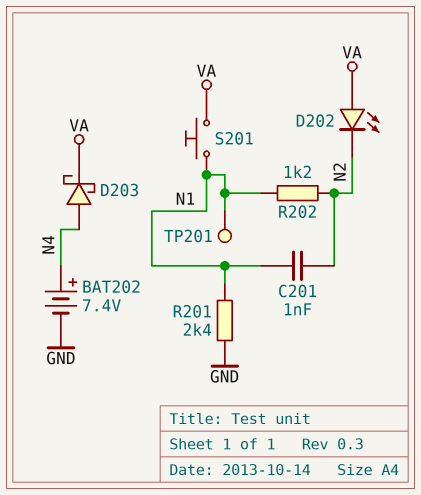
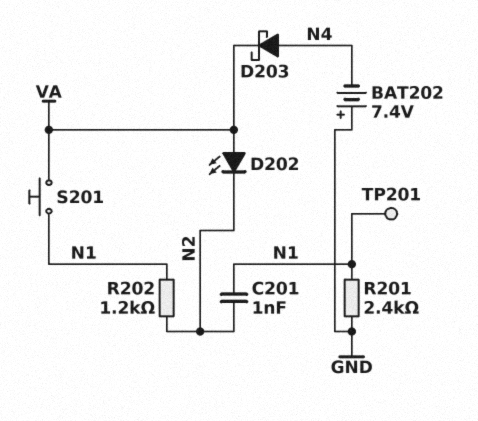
BAT202: 7.4V (plus N4, minus GND) -> 7.4V (plus GND, minus N4)

